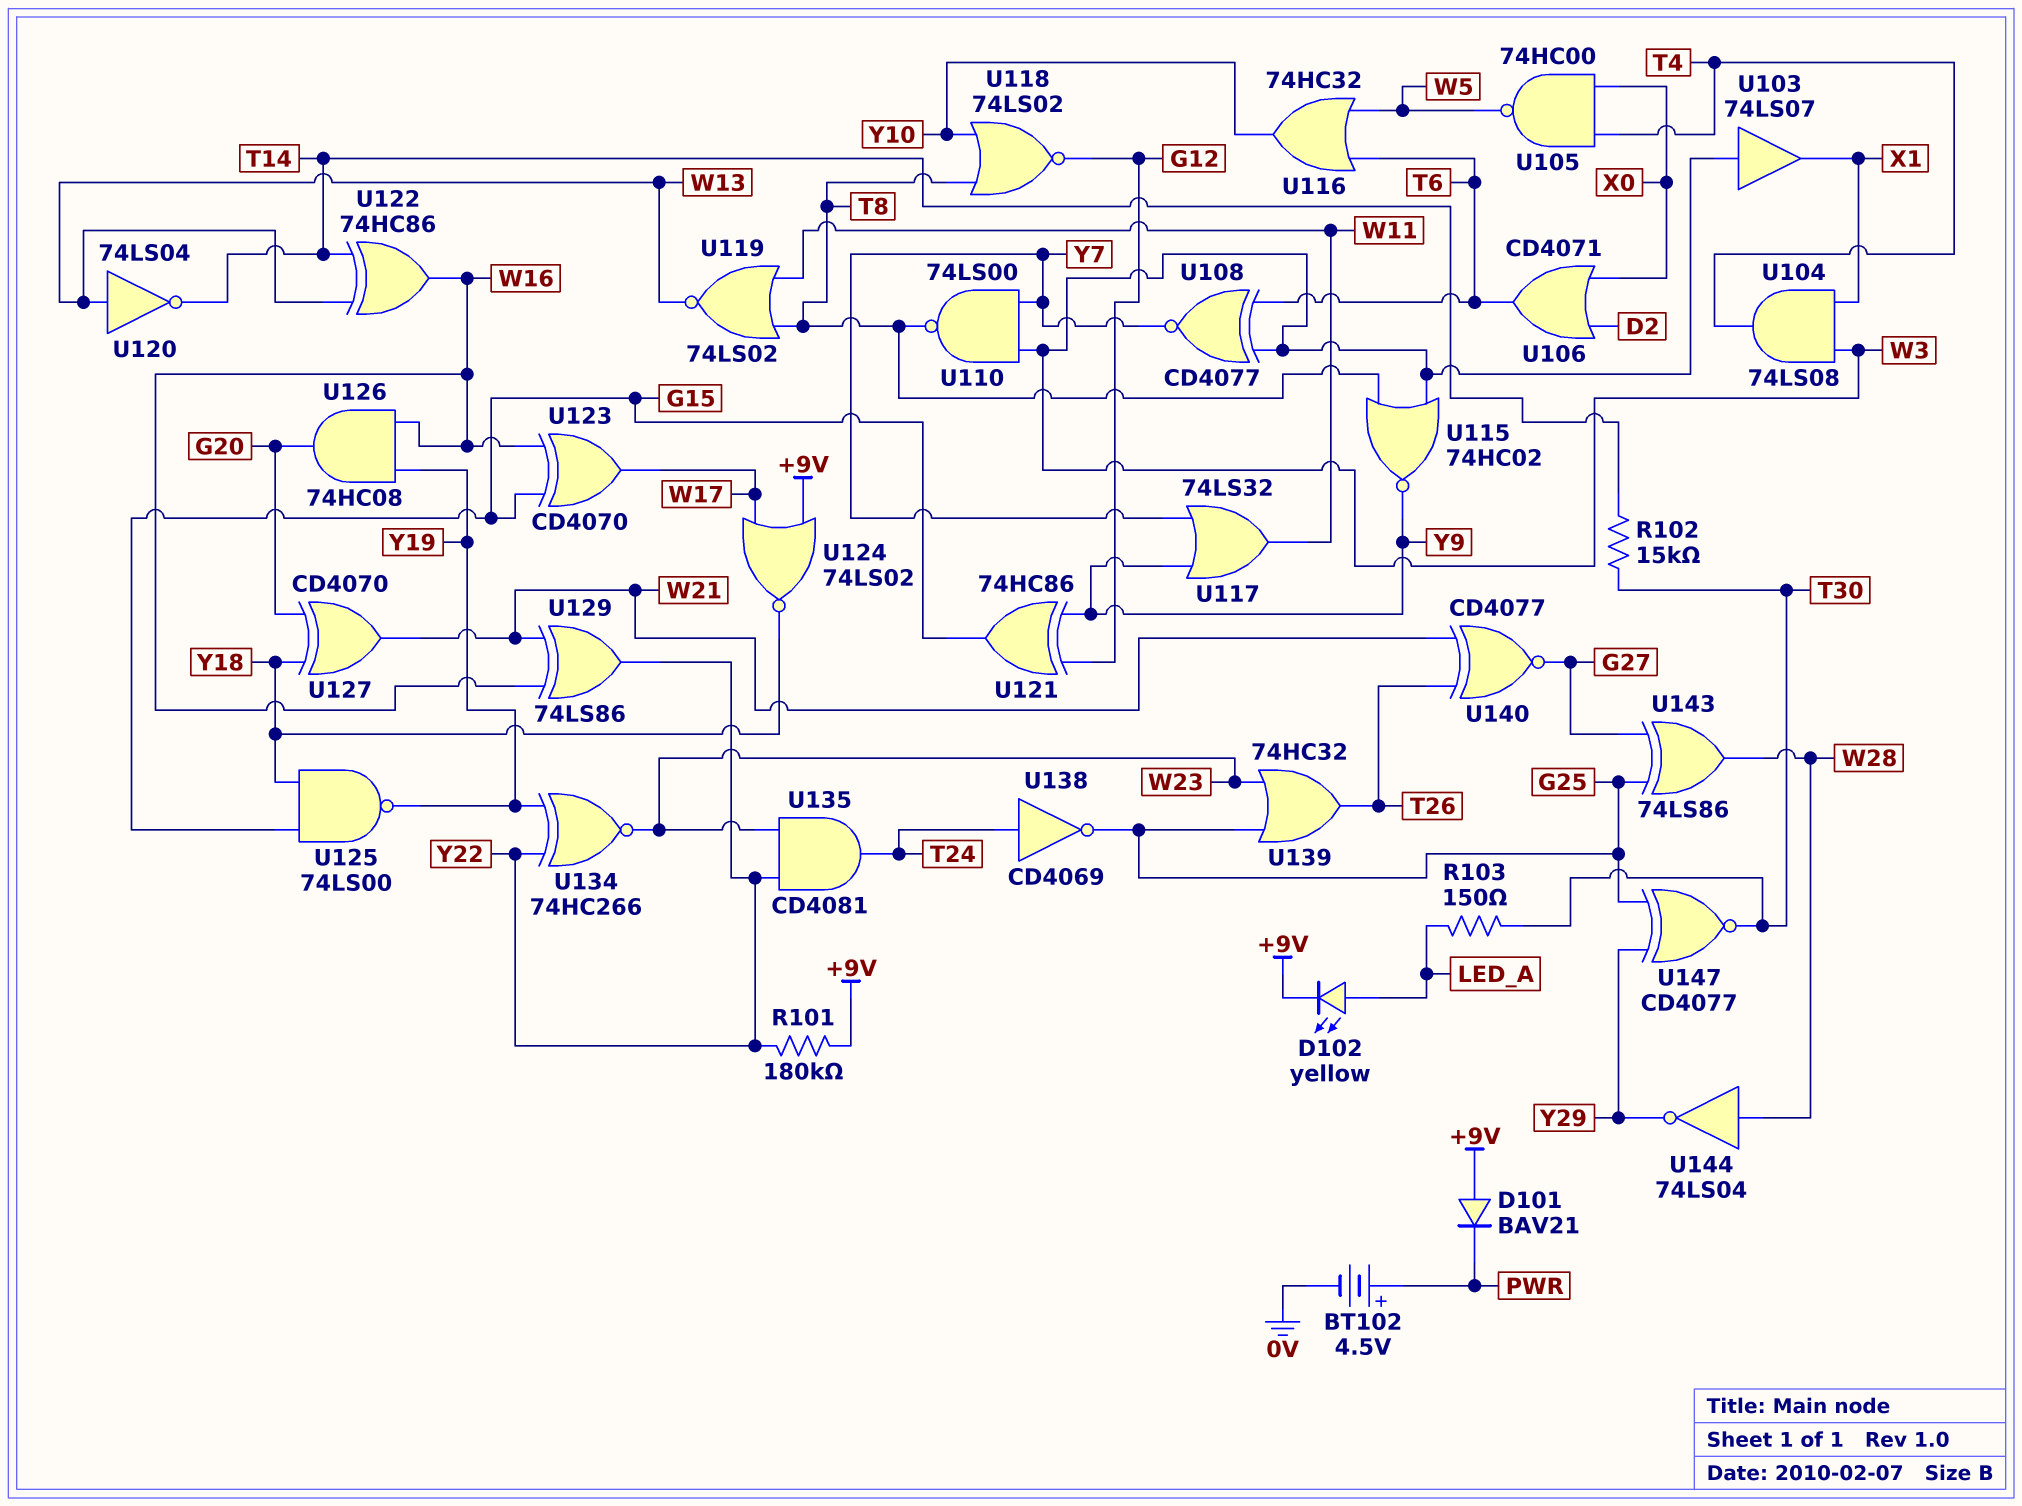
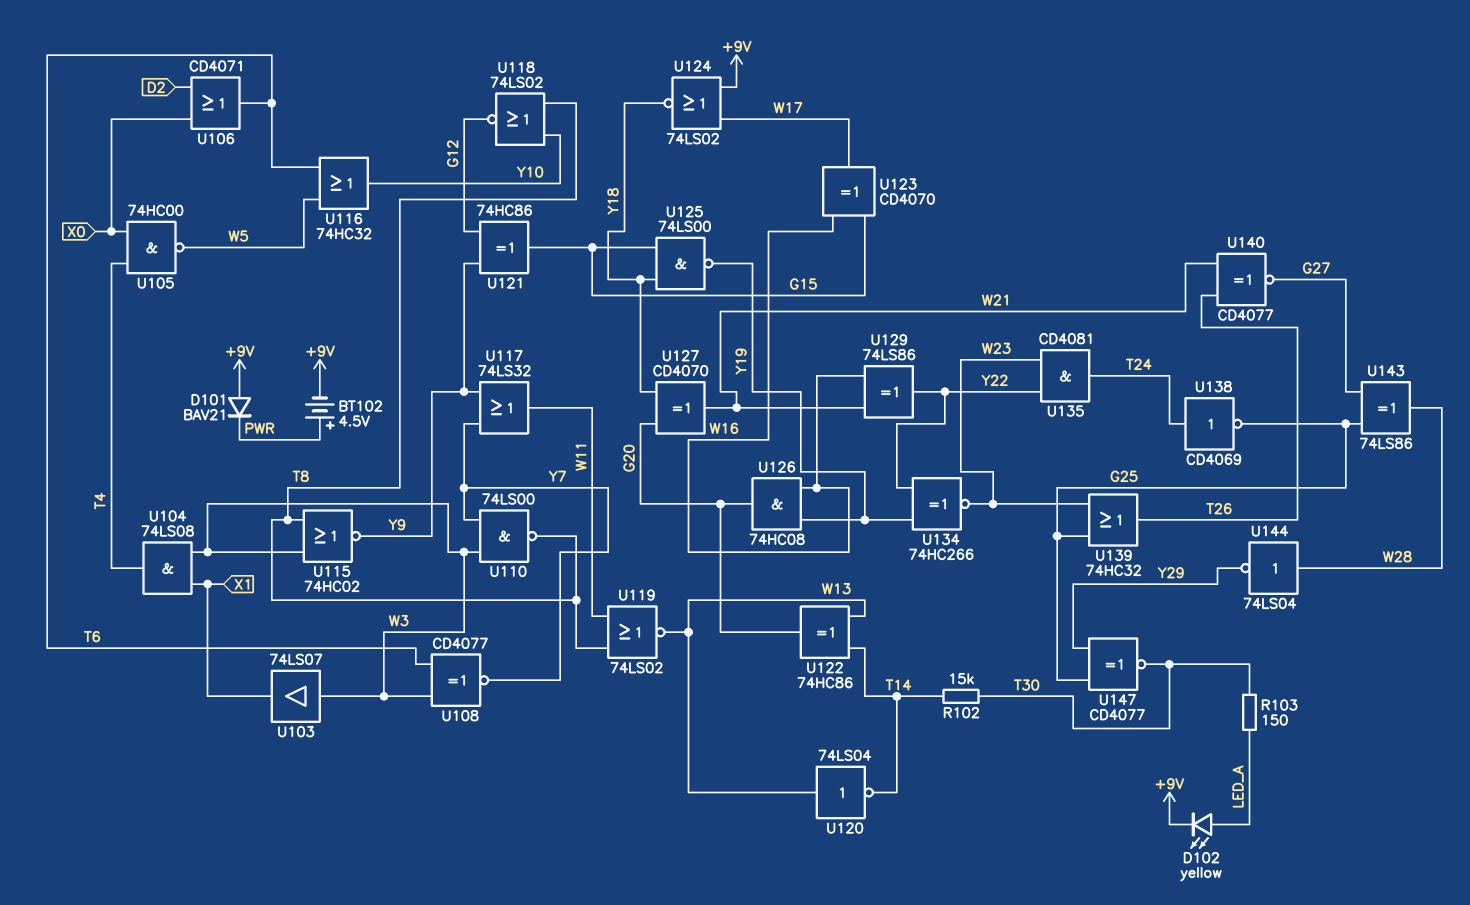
BT102: 4.5V (plus PWR, minus 0V) -> 4.5V (plus PWR, minus +9V)
R101: 180k (+9V, Y22) -> none
U122: XOR 74HC86 (in T14, in W13, out W16) -> XOR 74HC86 (in T14, in W13, out G20)

